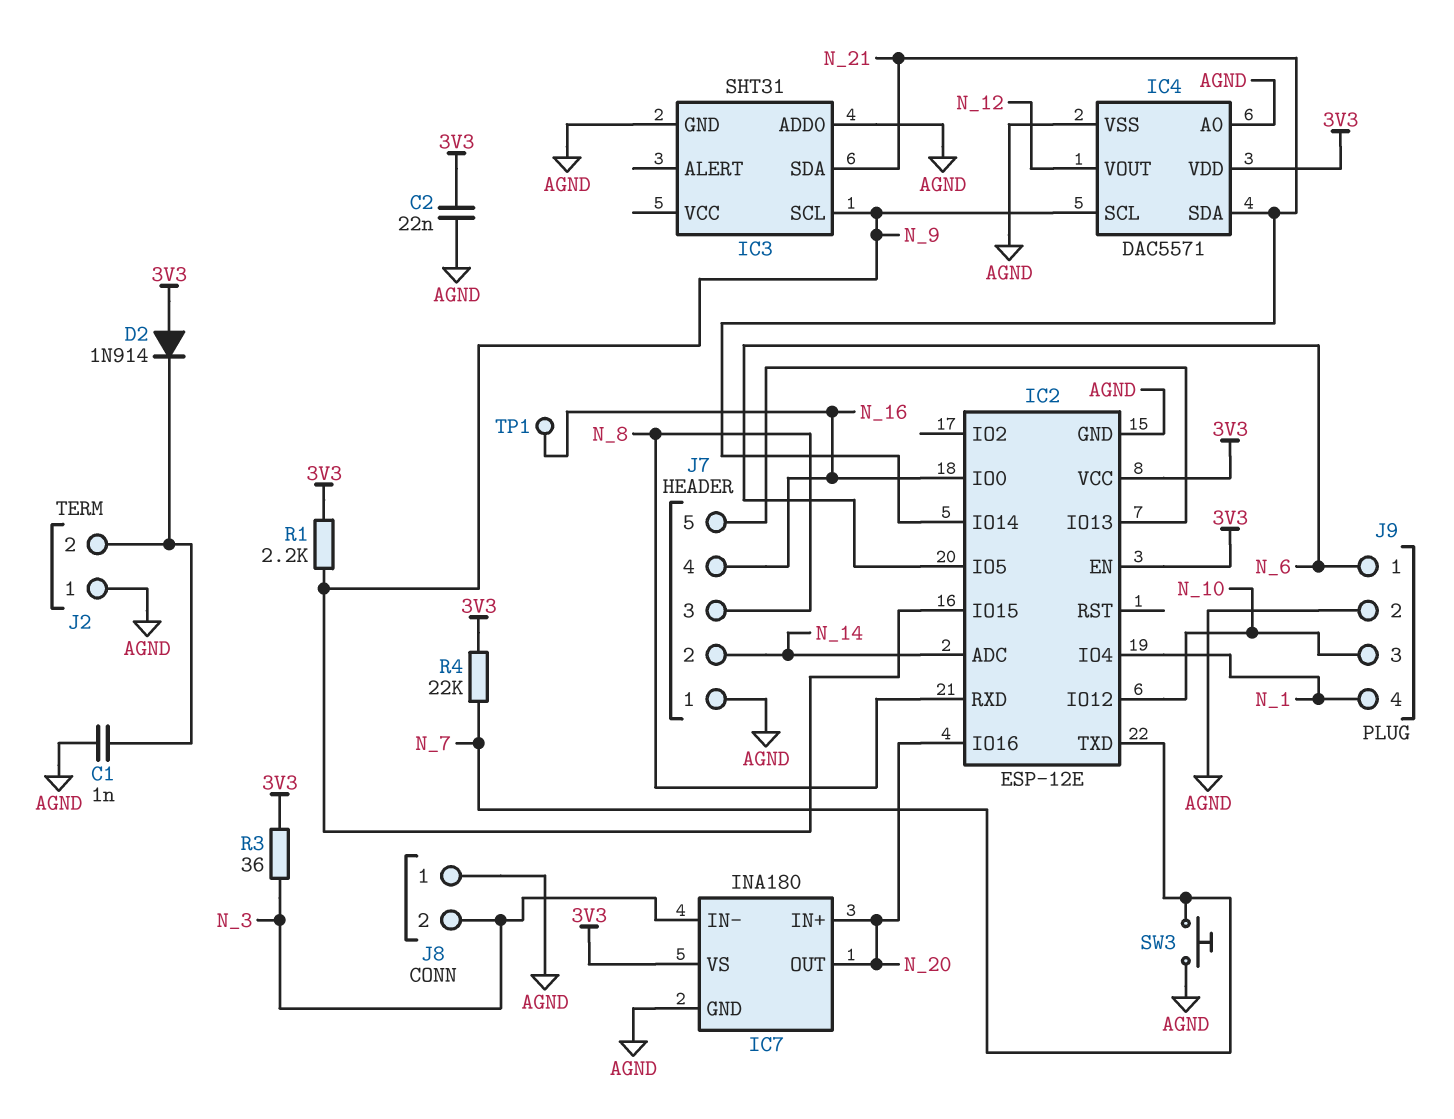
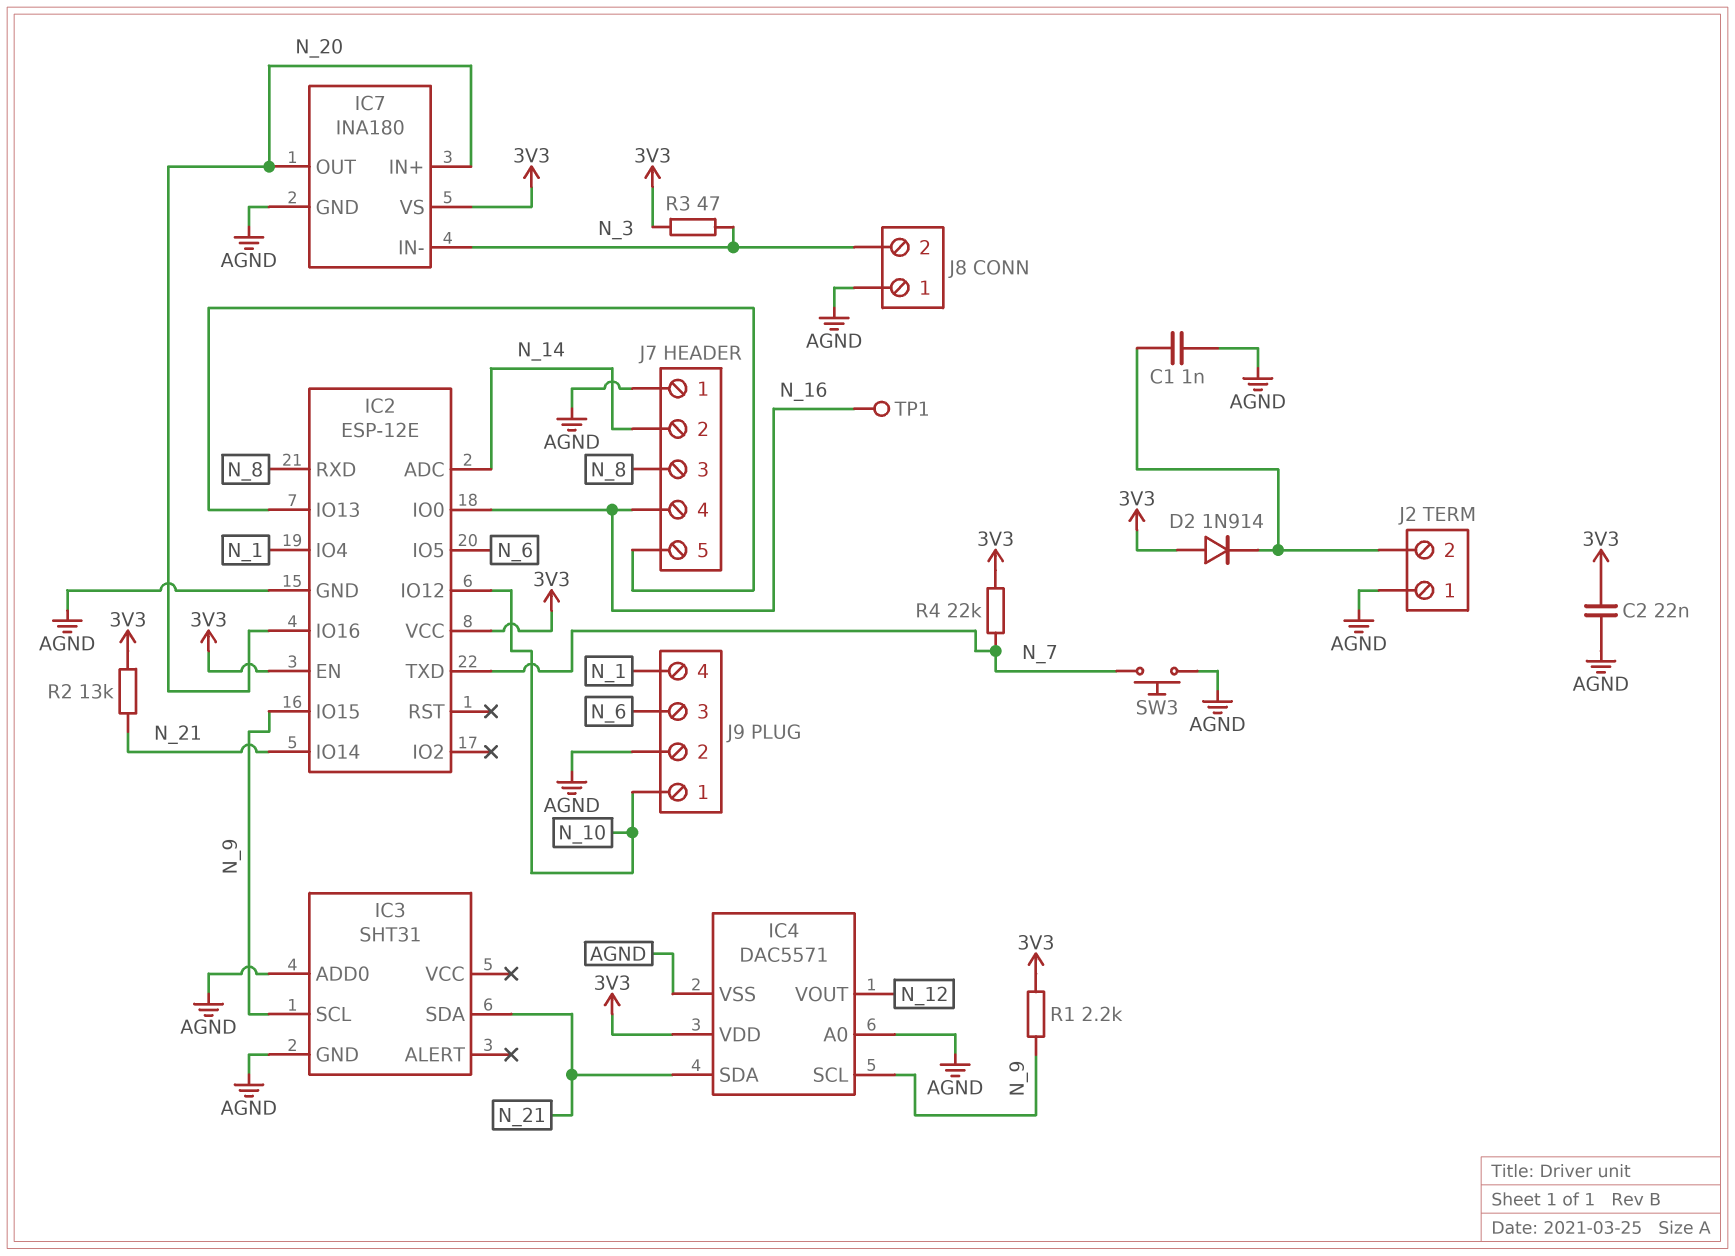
J9 pin 1: N_6 -> N_10
J9 pin 3: N_10 -> N_6
R2: none -> 13k (3V3, N_21)
R3: 36 (3V3, N_3) -> 47 (3V3, N_3)

